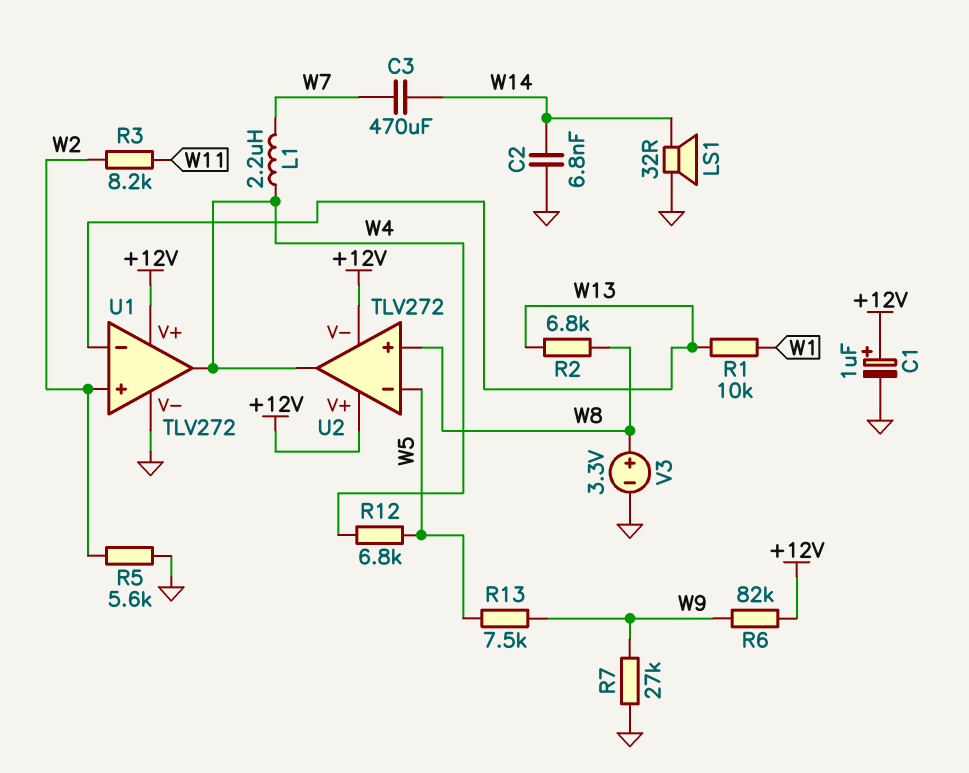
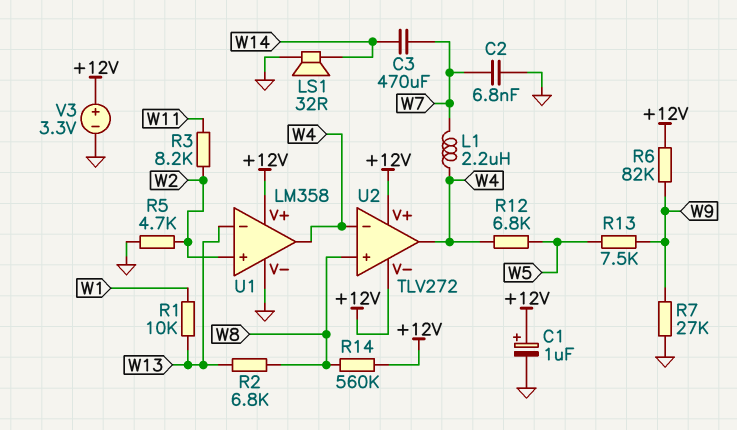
C2: 6.8nF (GND, W14) -> 6.8nF (GND, W7)
R5: 5.6k (GND, W2) -> 4.7k (GND, W2)
R14: none -> 560k (+12V, W8)
U1: TLV272 -> LM358
U2 pin in-: W5 -> W4
V3: 3.3V (plus W8, minus GND) -> 3.3V (plus +12V, minus GND)

